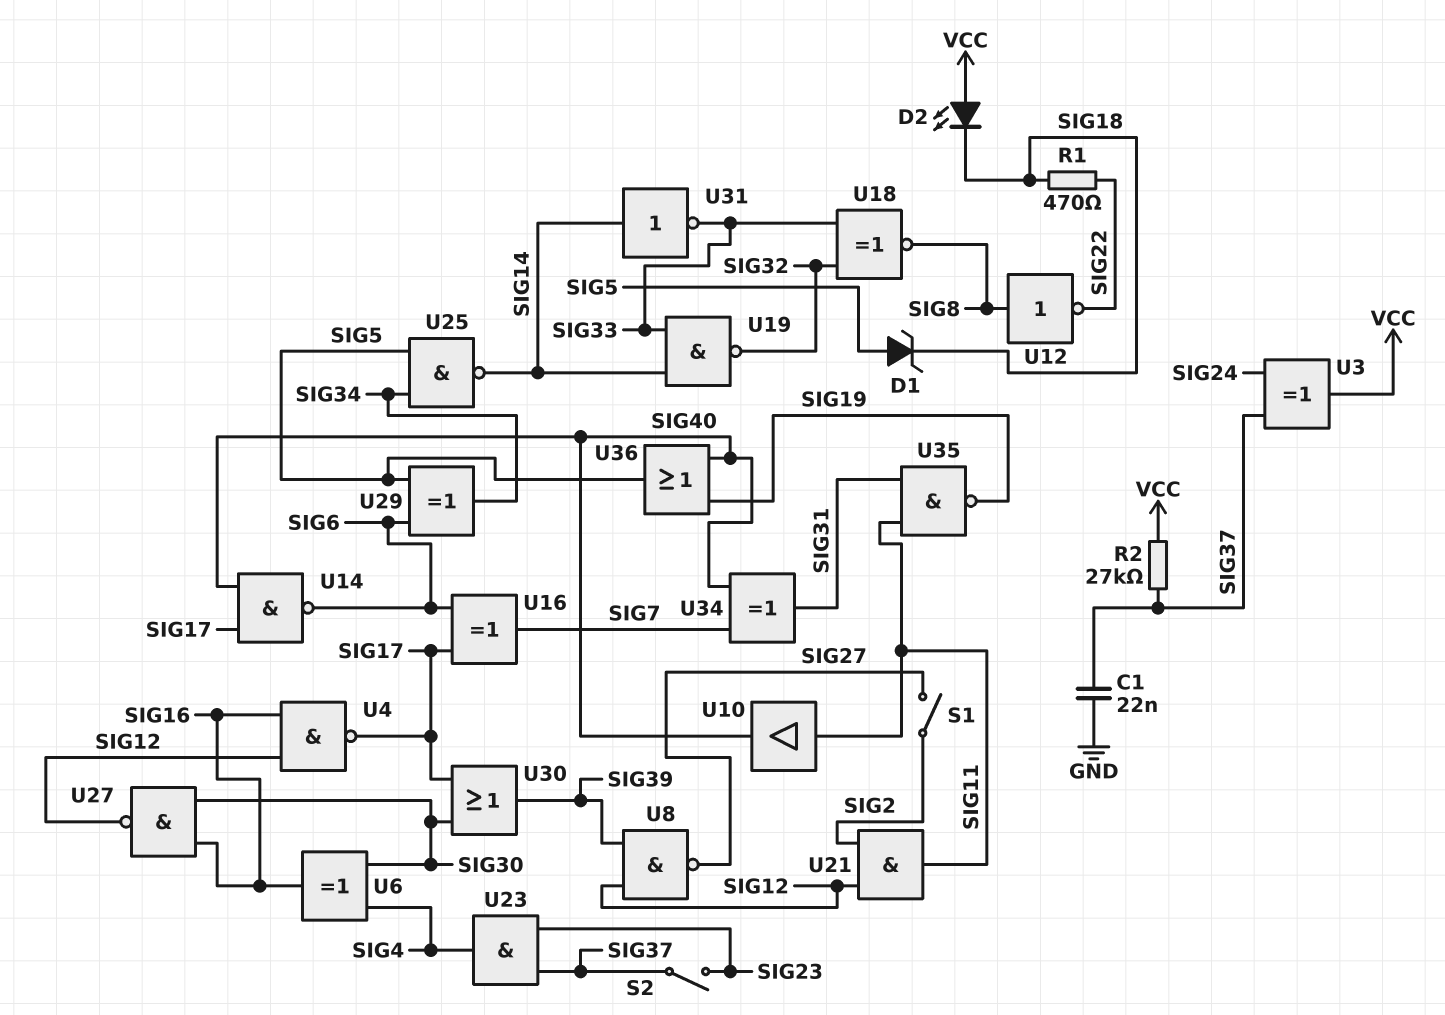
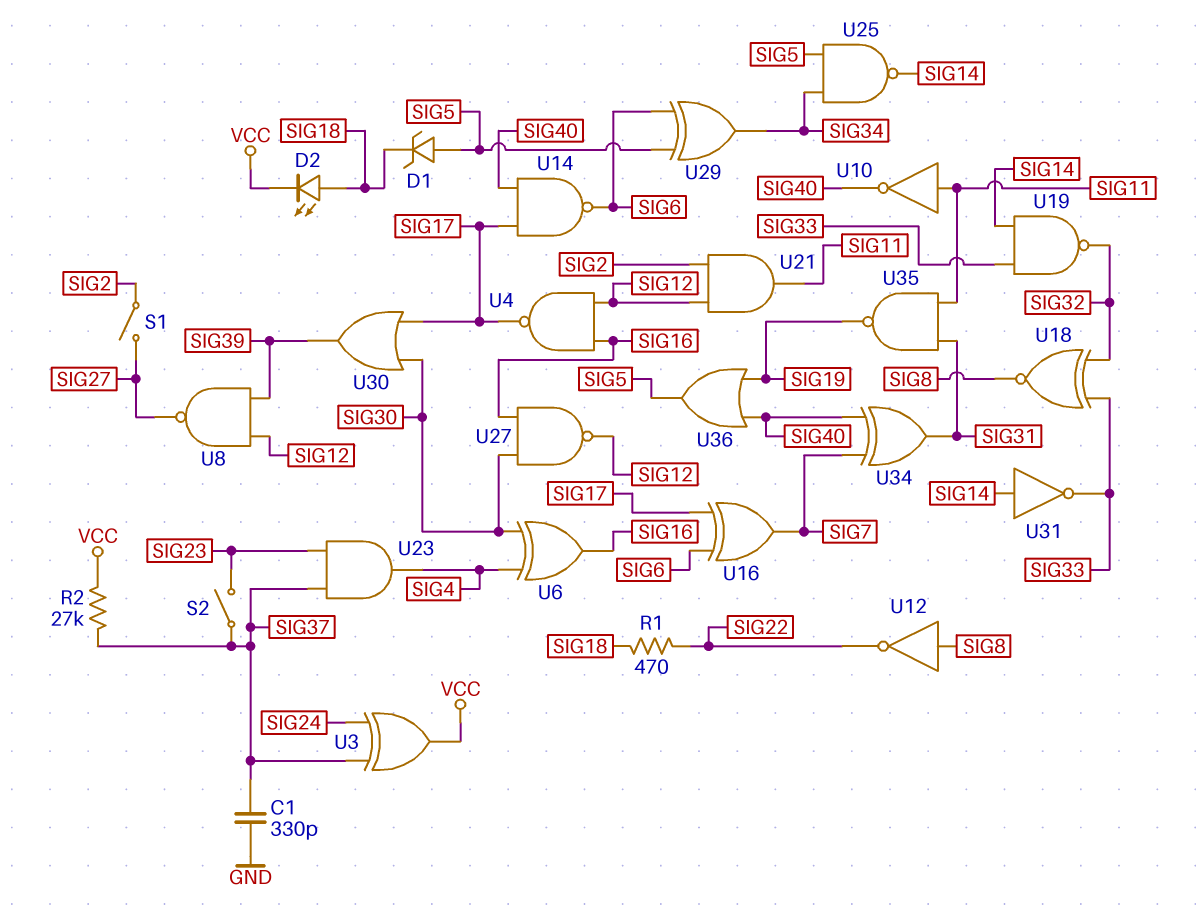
C1: 22nF (GND, SIG37) -> 330pF (GND, SIG37)
D2: LED (A VCC, K SIG18) -> LED (A SIG18, K VCC)
U10: buffer (in SIG11, out SIG40) -> NOT (in SIG11, out SIG40)

